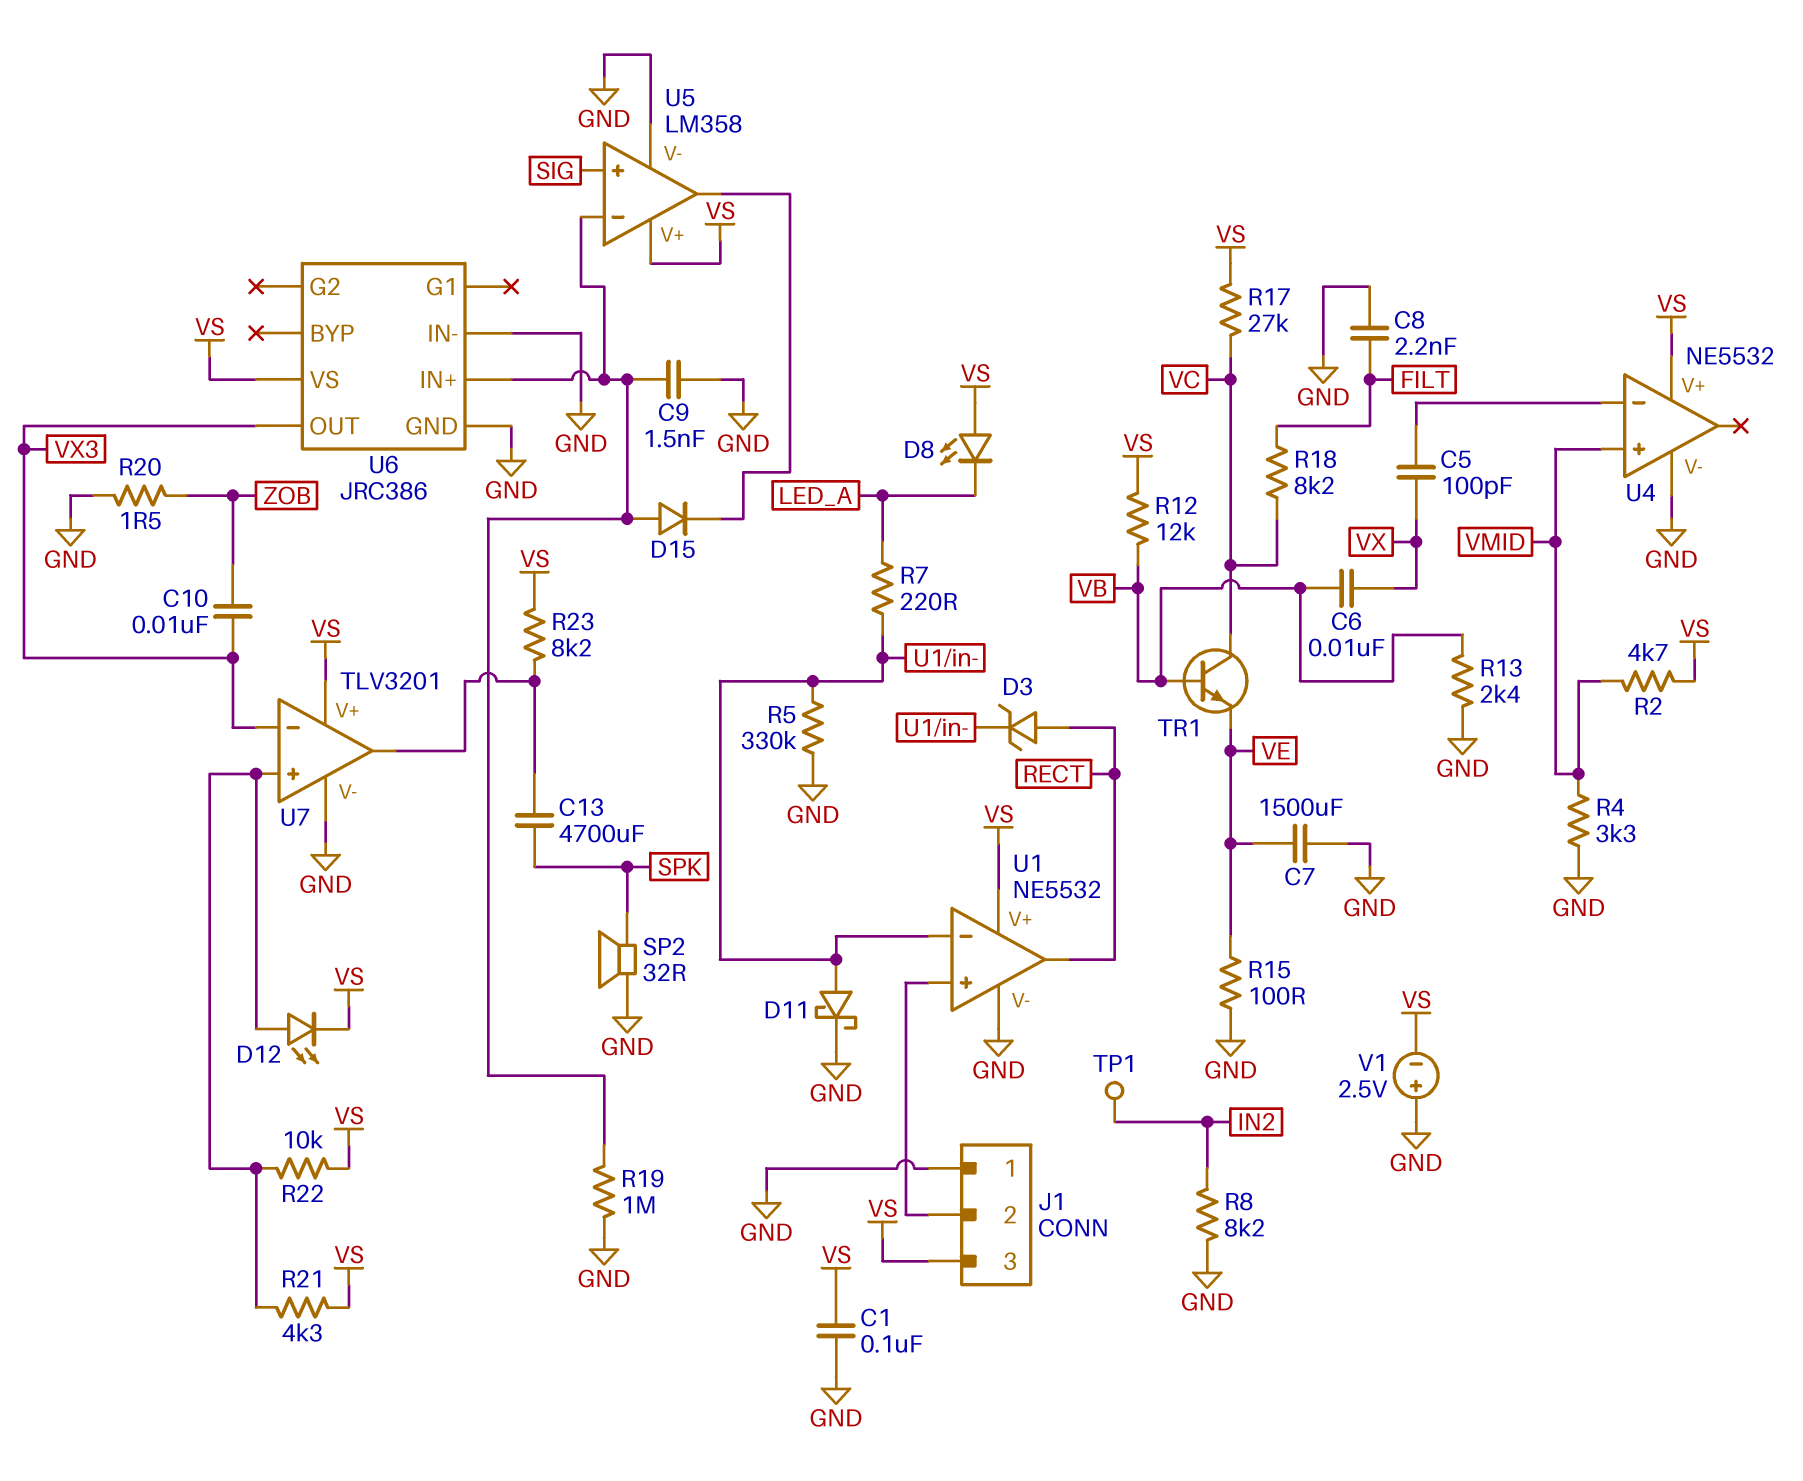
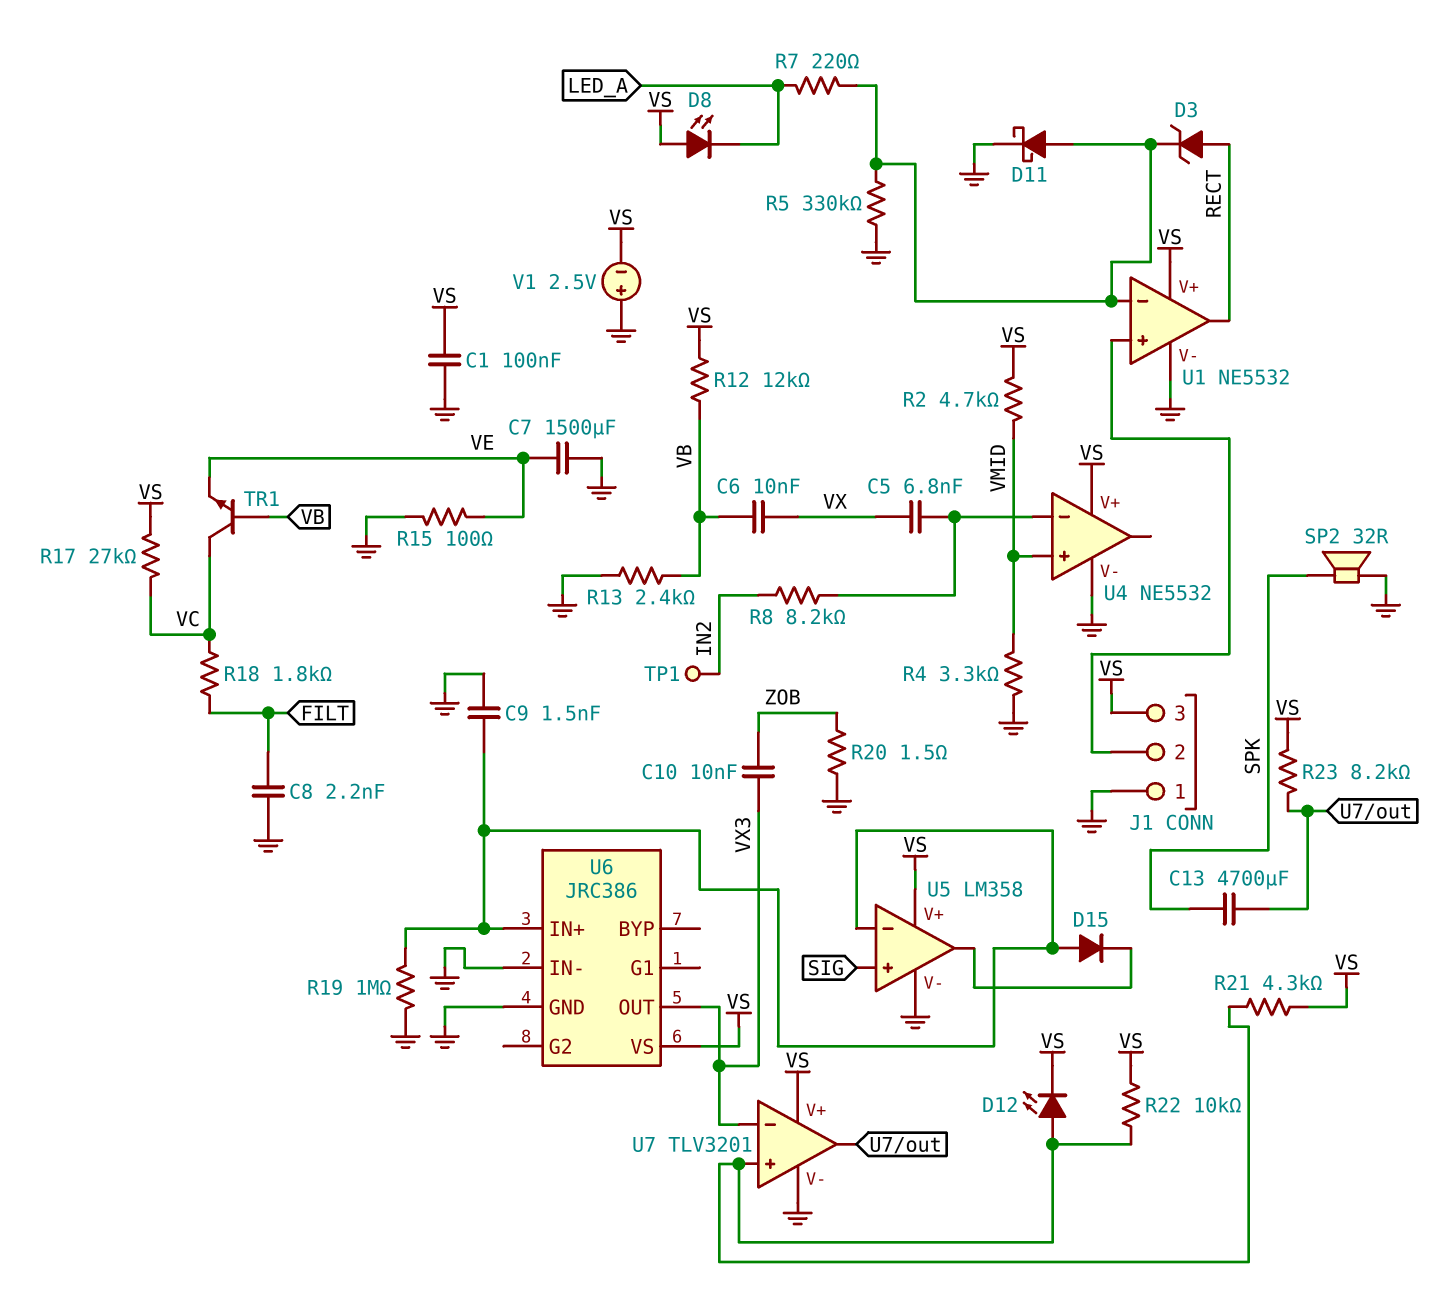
C5: 100pF (U4/in-, VX) -> 6.8nF (U4/in-, VX)
R8: 8.2k (GND, IN2) -> 8.2k (IN2, U4/in-)
R18: 8.2k (FILT, VC) -> 1.8k (FILT, VC)

